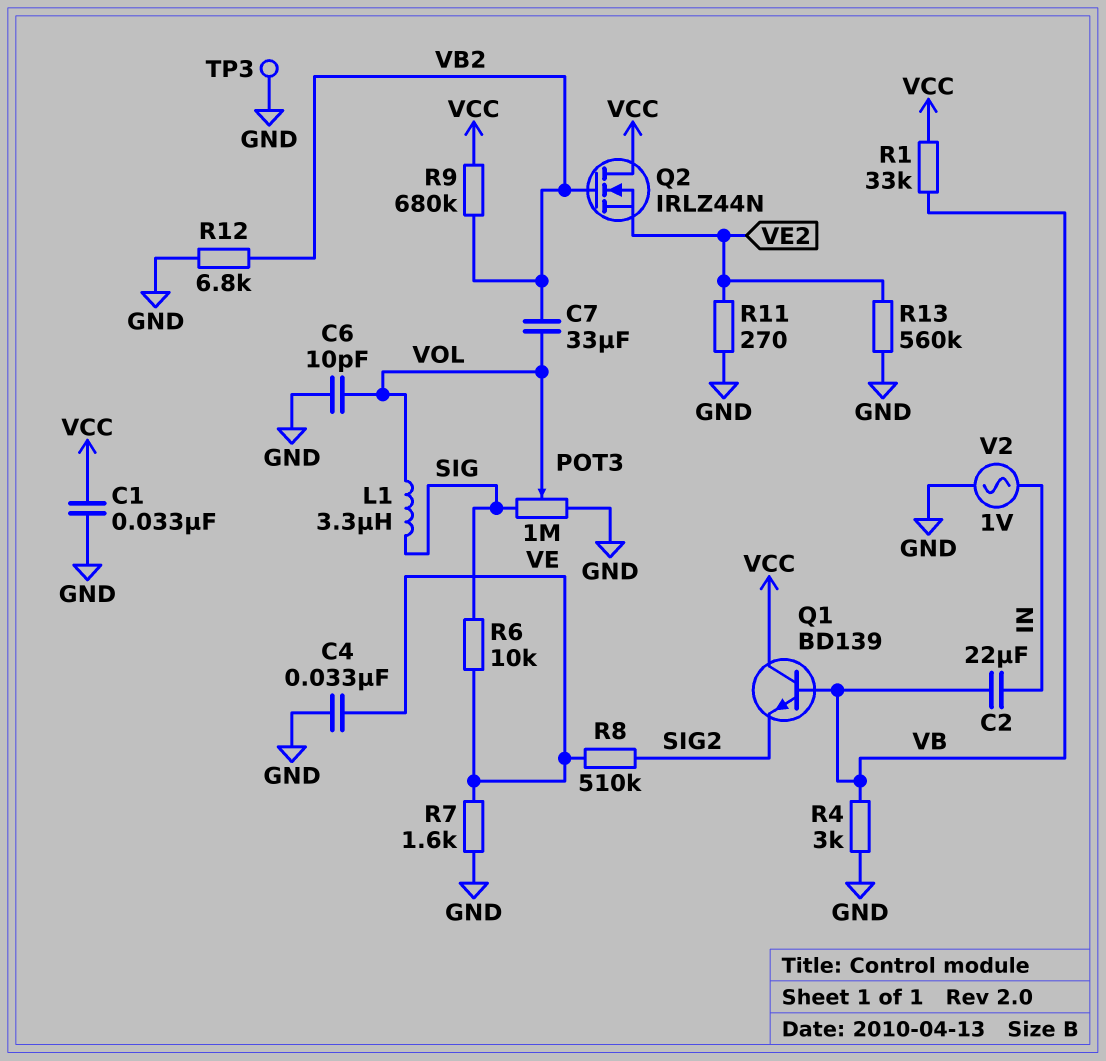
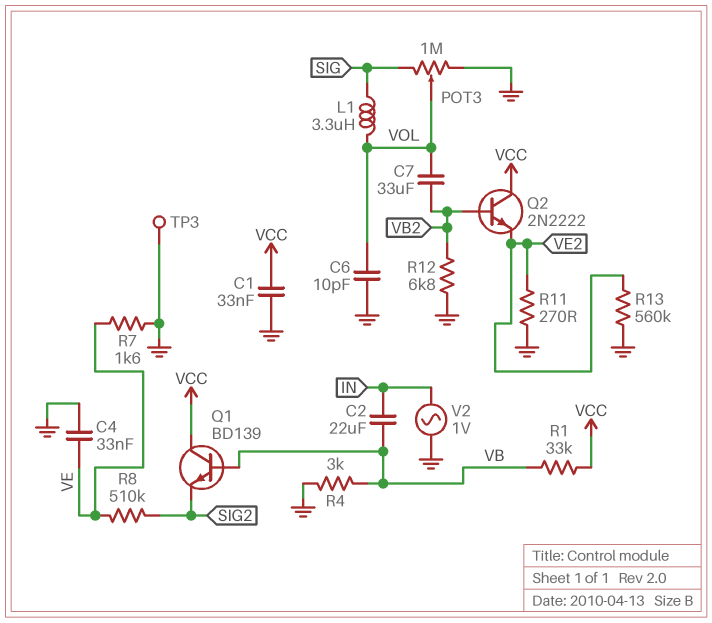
Q2: NMOS IRLZ44N (G VB2, D VCC, S VE2) -> NPN 2N2222 (B VB2, C VCC, E VE2)
R6: 10k (SIG, VE) -> none
R9: 680k (VB2, VCC) -> none

